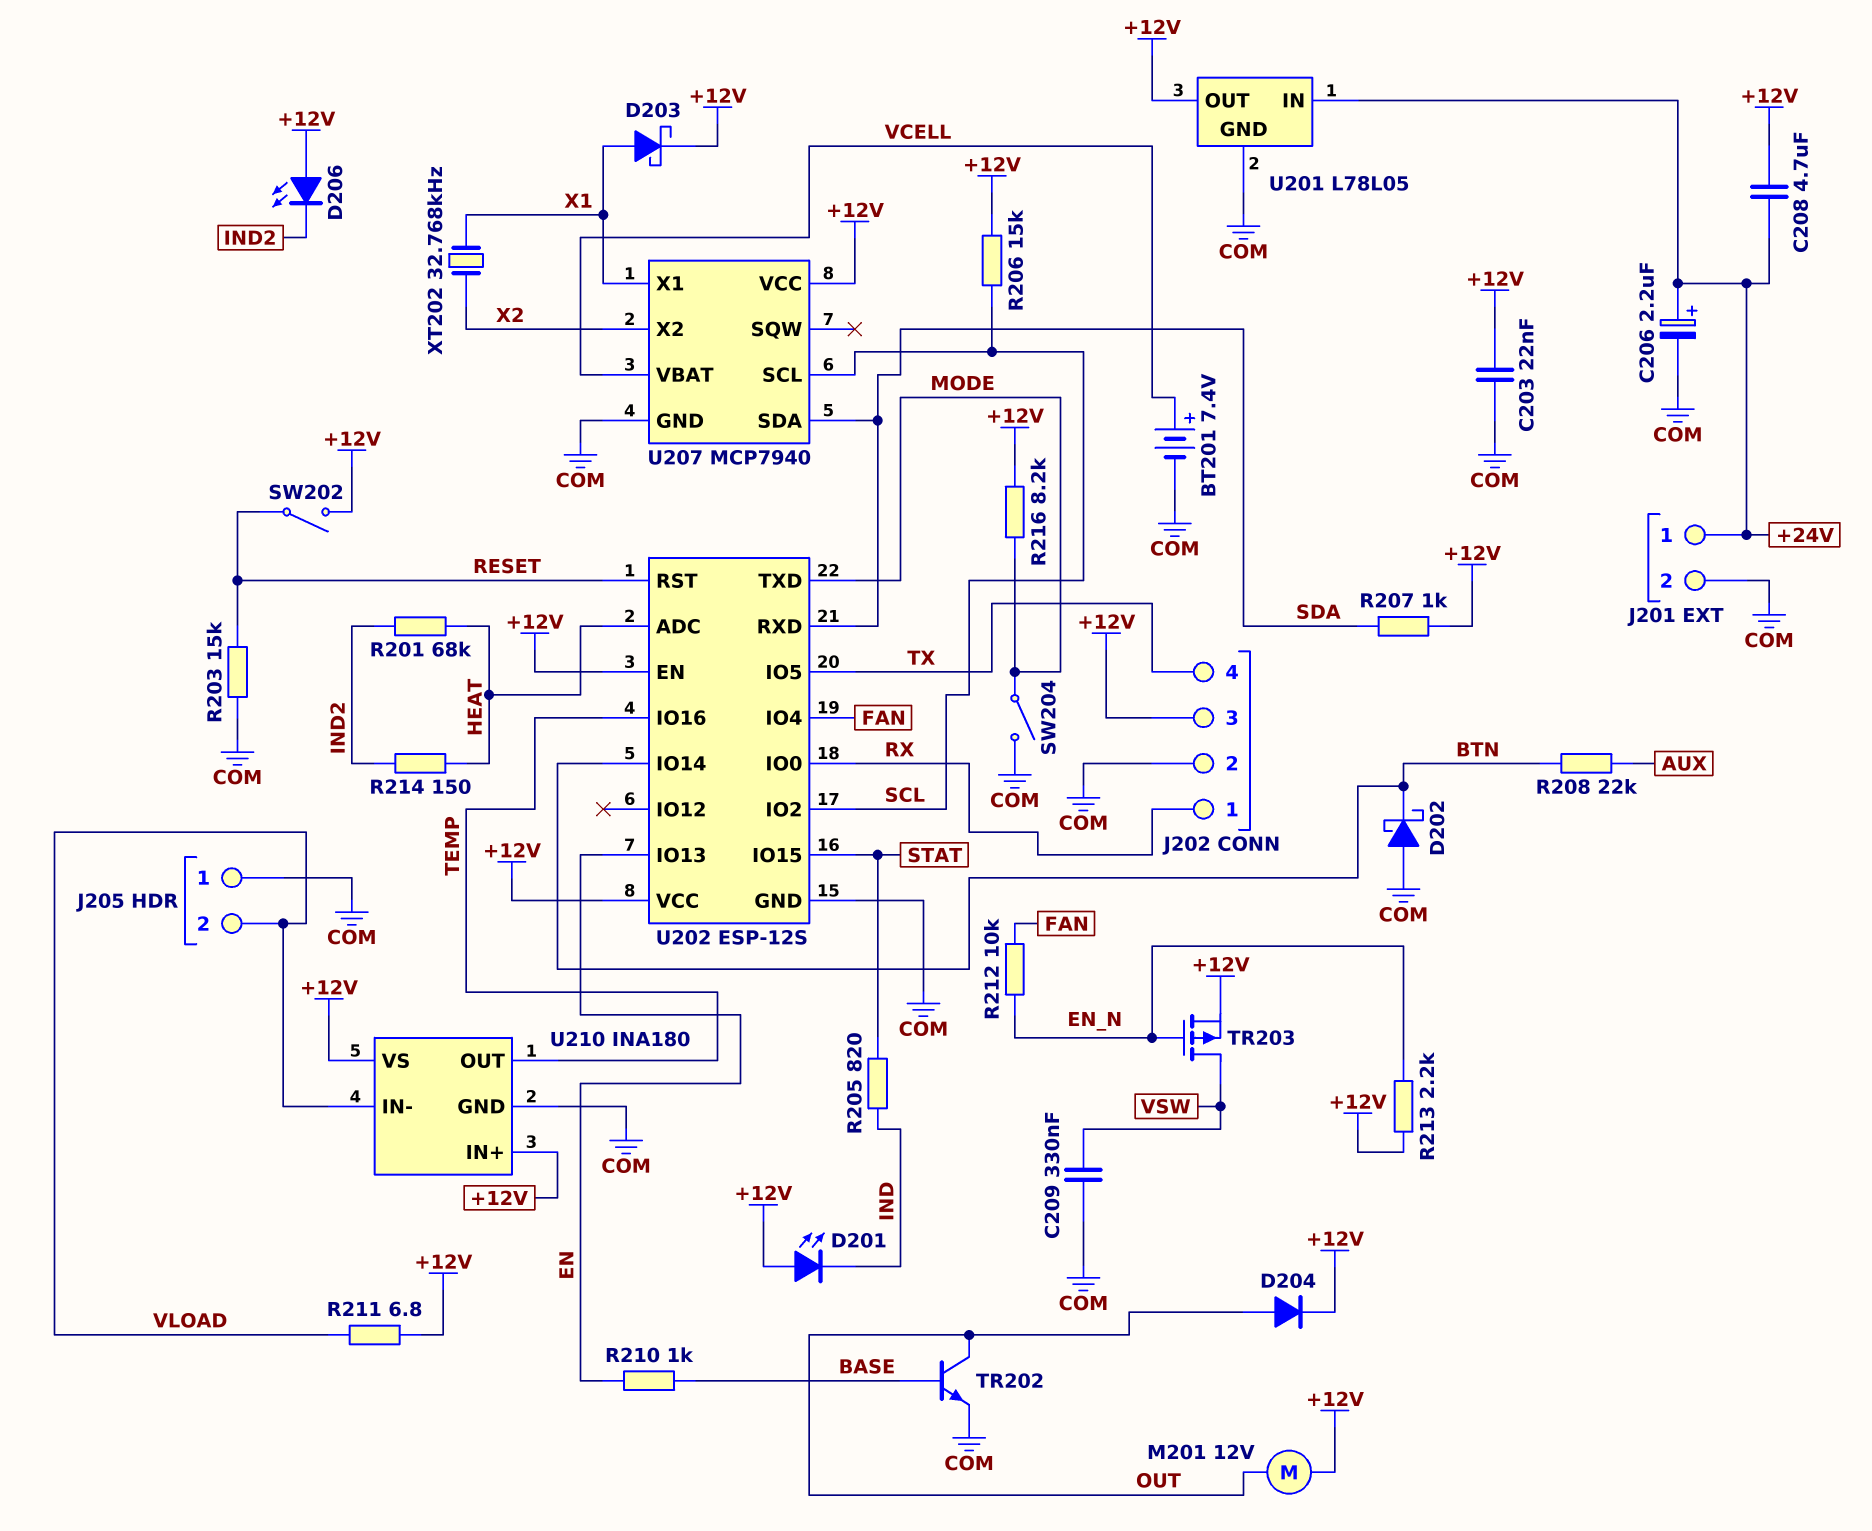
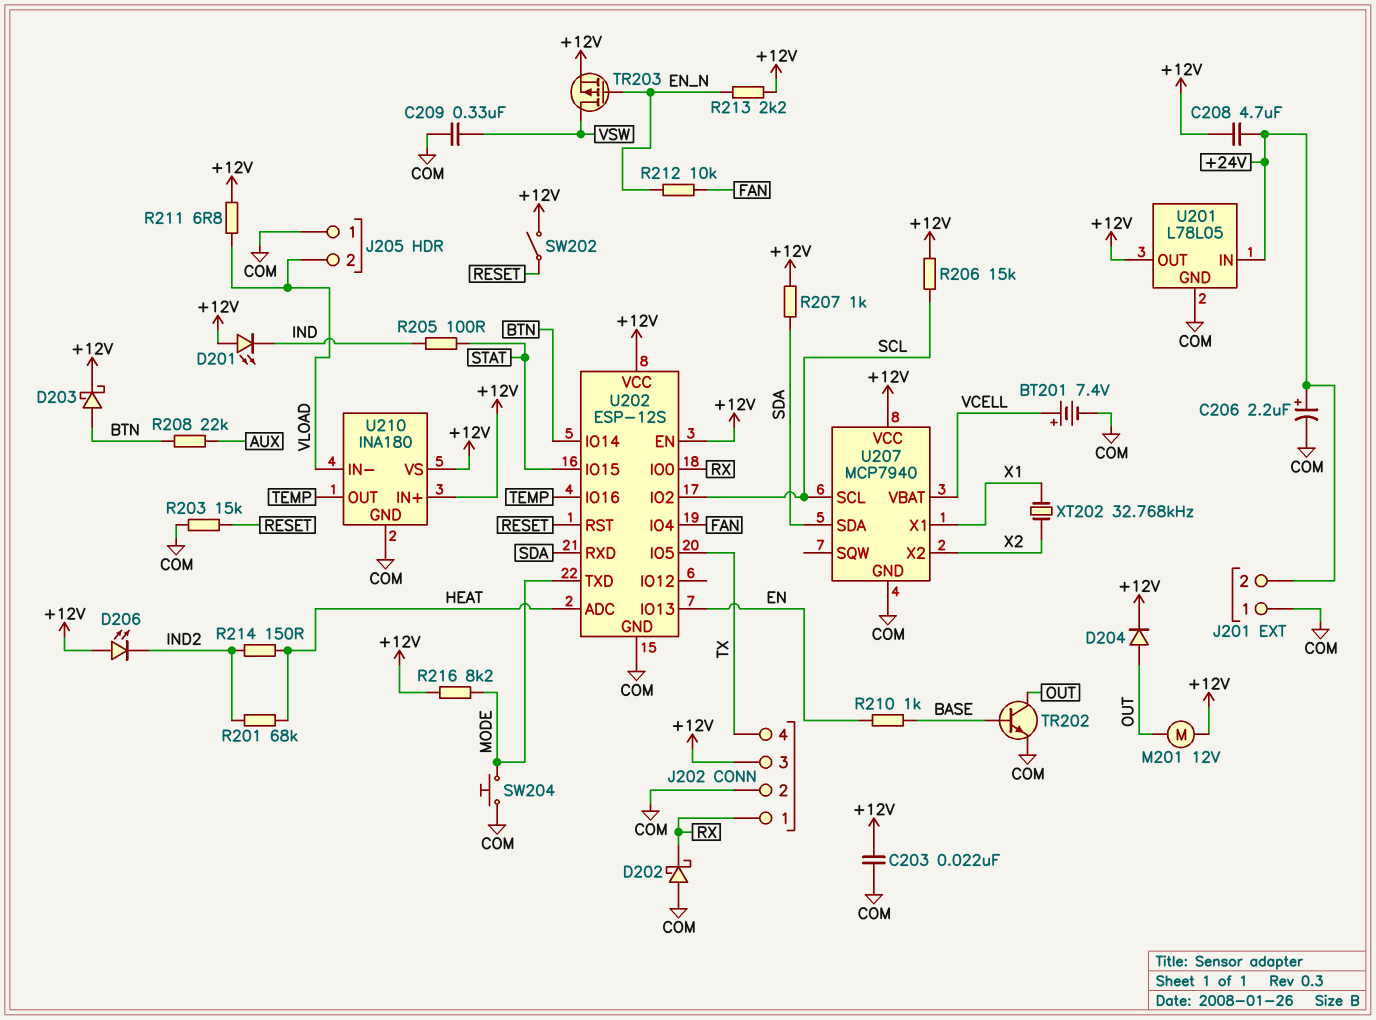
D202: schottky (A COM, K BTN) -> schottky (A COM, K RX)
D203: schottky (A X1, K +12V) -> schottky (A BTN, K +12V)
J201 pin 1: +24V -> COM
J201 pin 2: COM -> +24V
R205: 820 (IND, STAT) -> 100 (IND, STAT)
SW204: switch (COM, MODE) -> button (COM, MODE)

